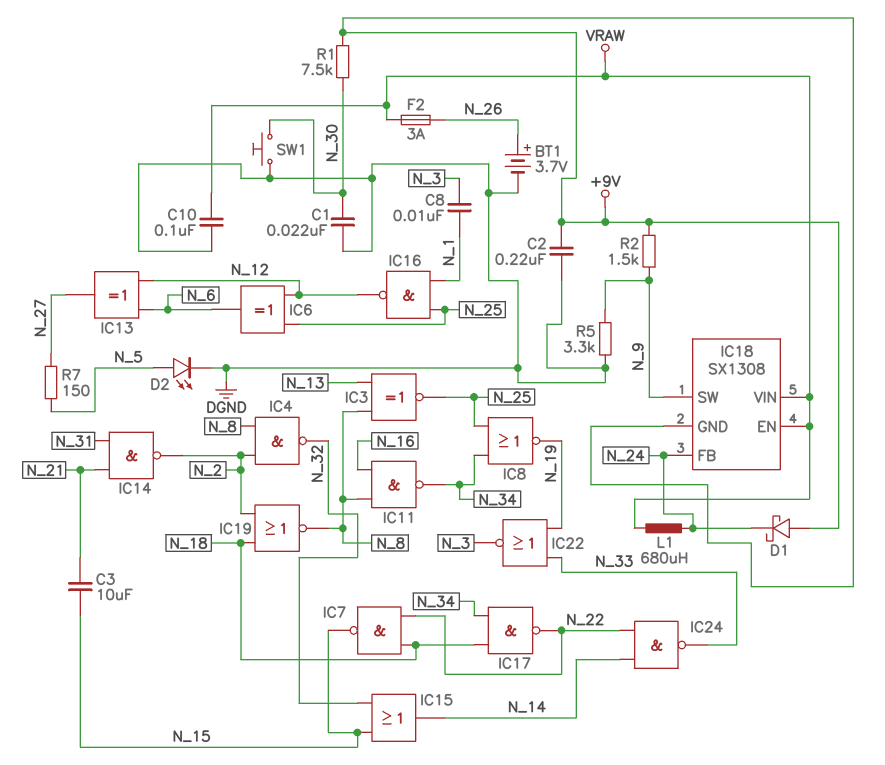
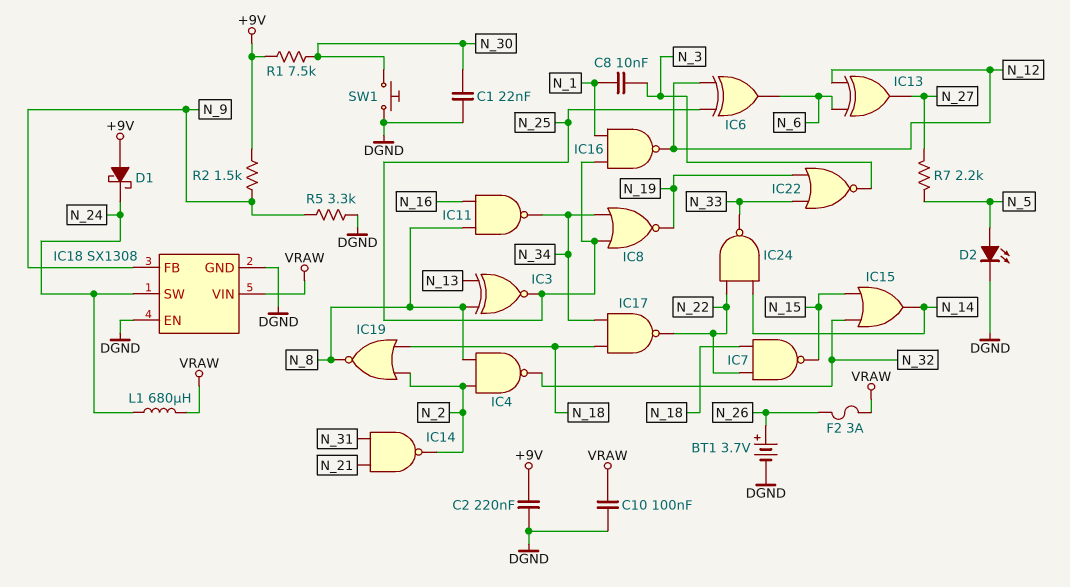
C3: 10uF (N_15, N_21) -> none
IC18 pin EN: VRAW -> DGND
IC18 pin FB: N_24 -> N_9
IC18 pin GND: +9V -> DGND
IC18 pin SW: N_9 -> N_24
R7: 150 (N_5, N_27) -> 2.2k (N_5, N_27)

